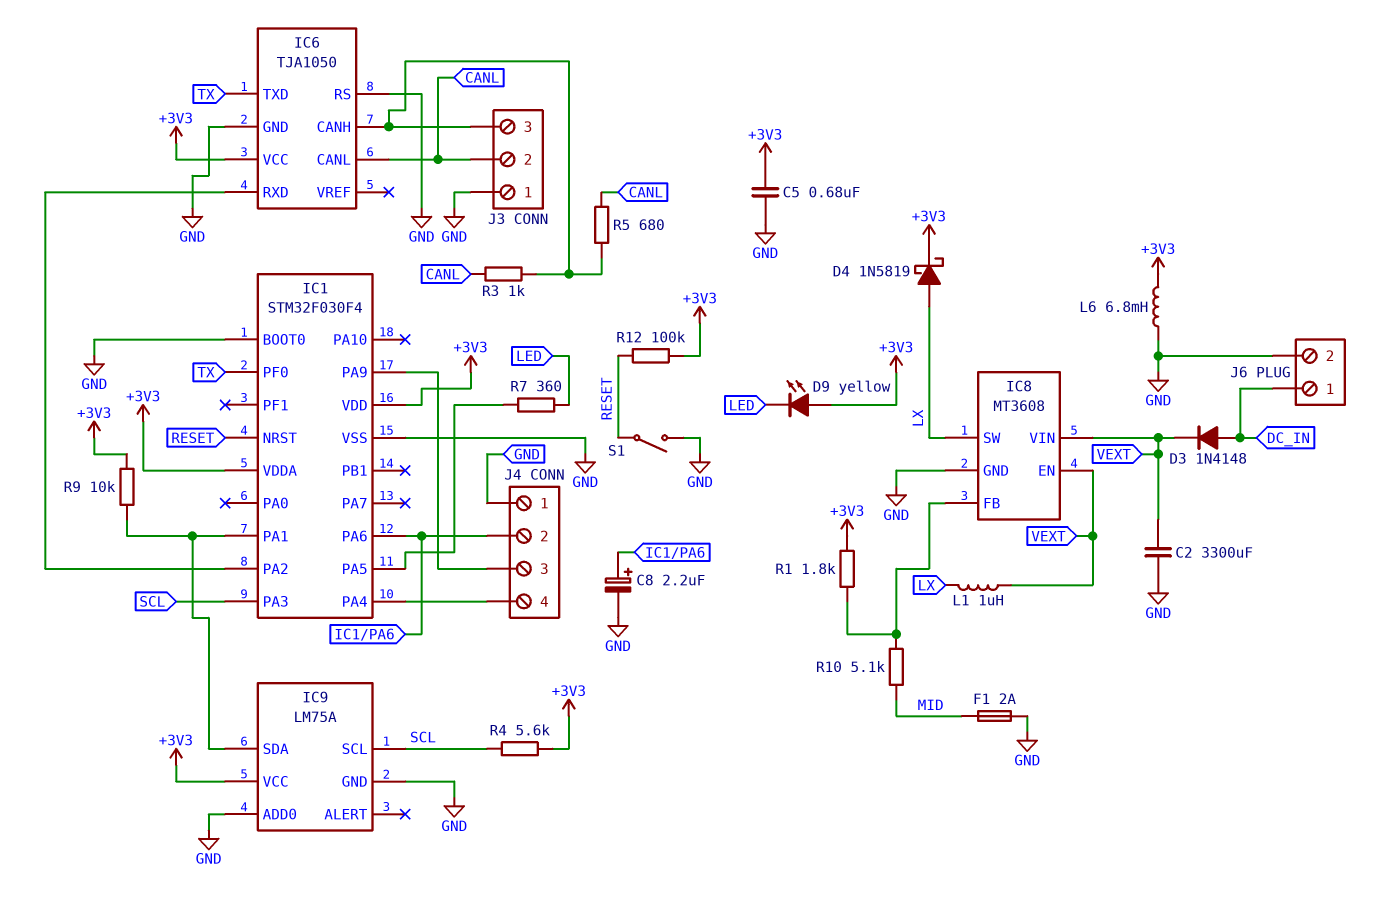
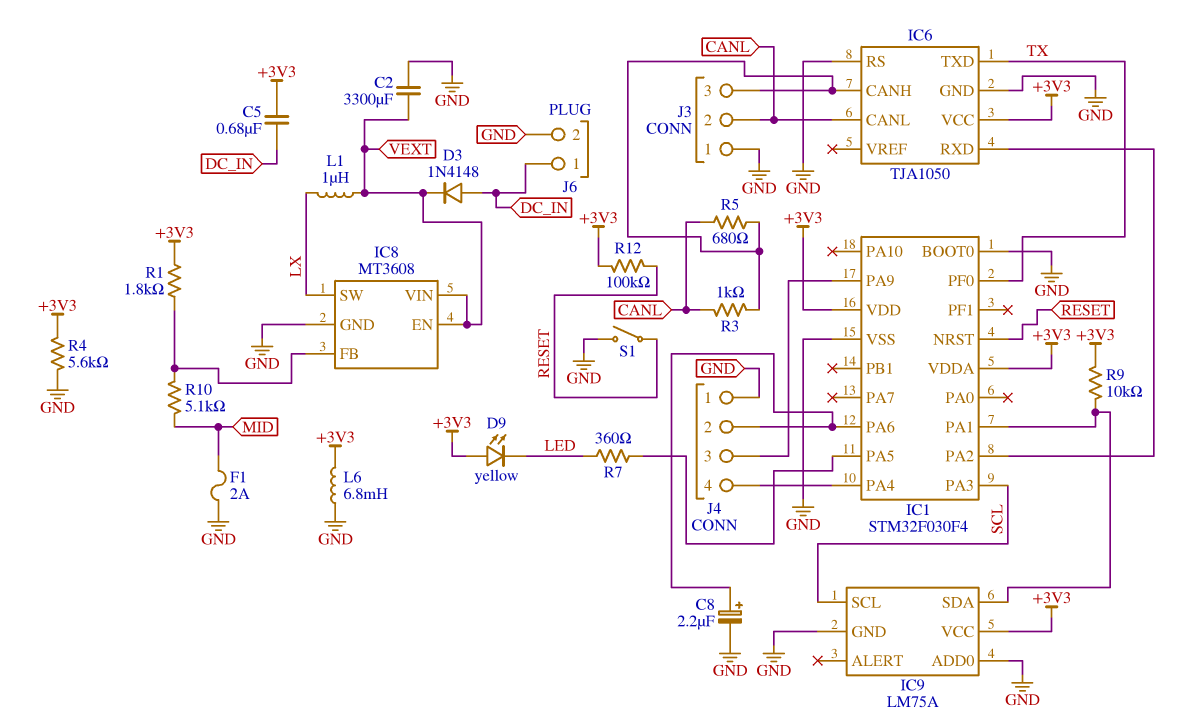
C5: 680nF (+3V3, GND) -> 680nF (+3V3, DC_IN)
D4: schottky 1N5819 (A LX, K +3V3) -> none
R4: 5.6k (+3V3, SCL) -> 5.6k (+3V3, GND)

